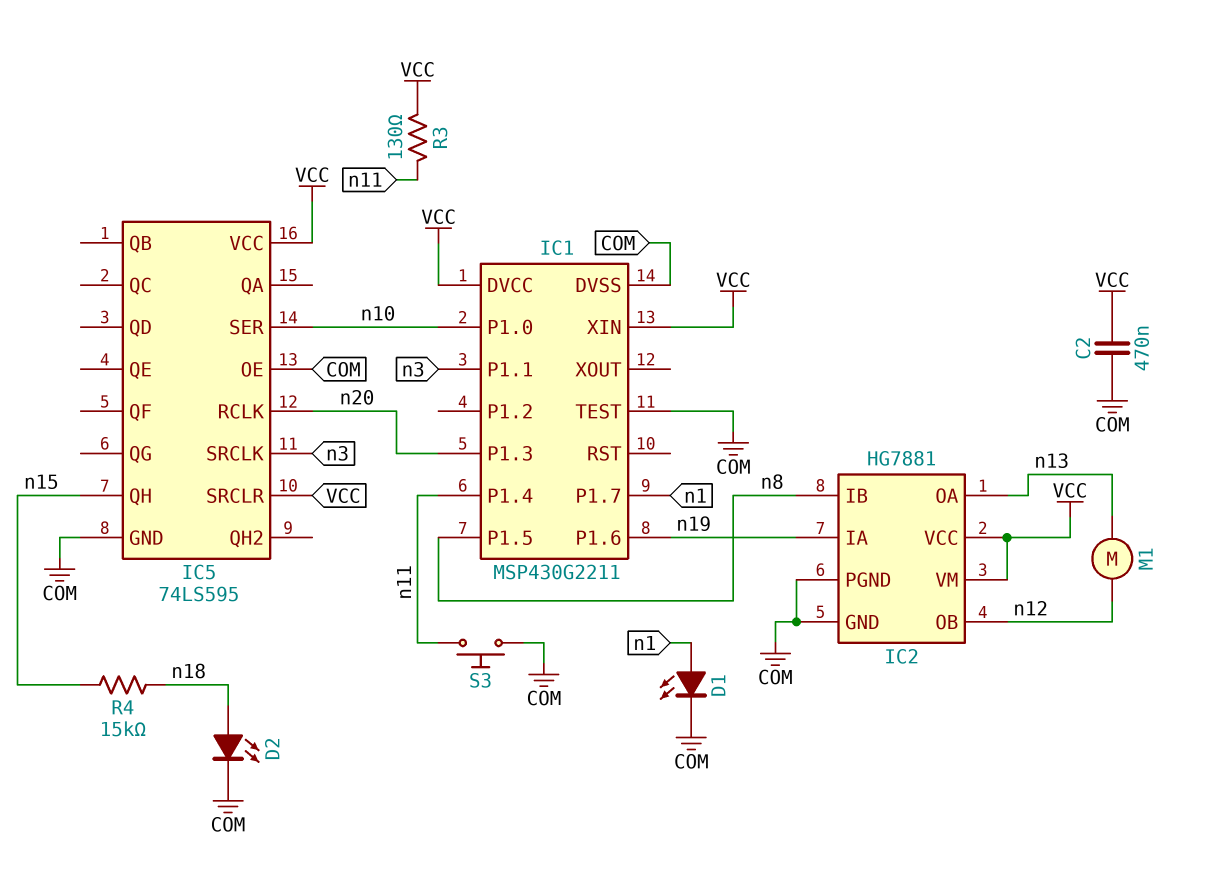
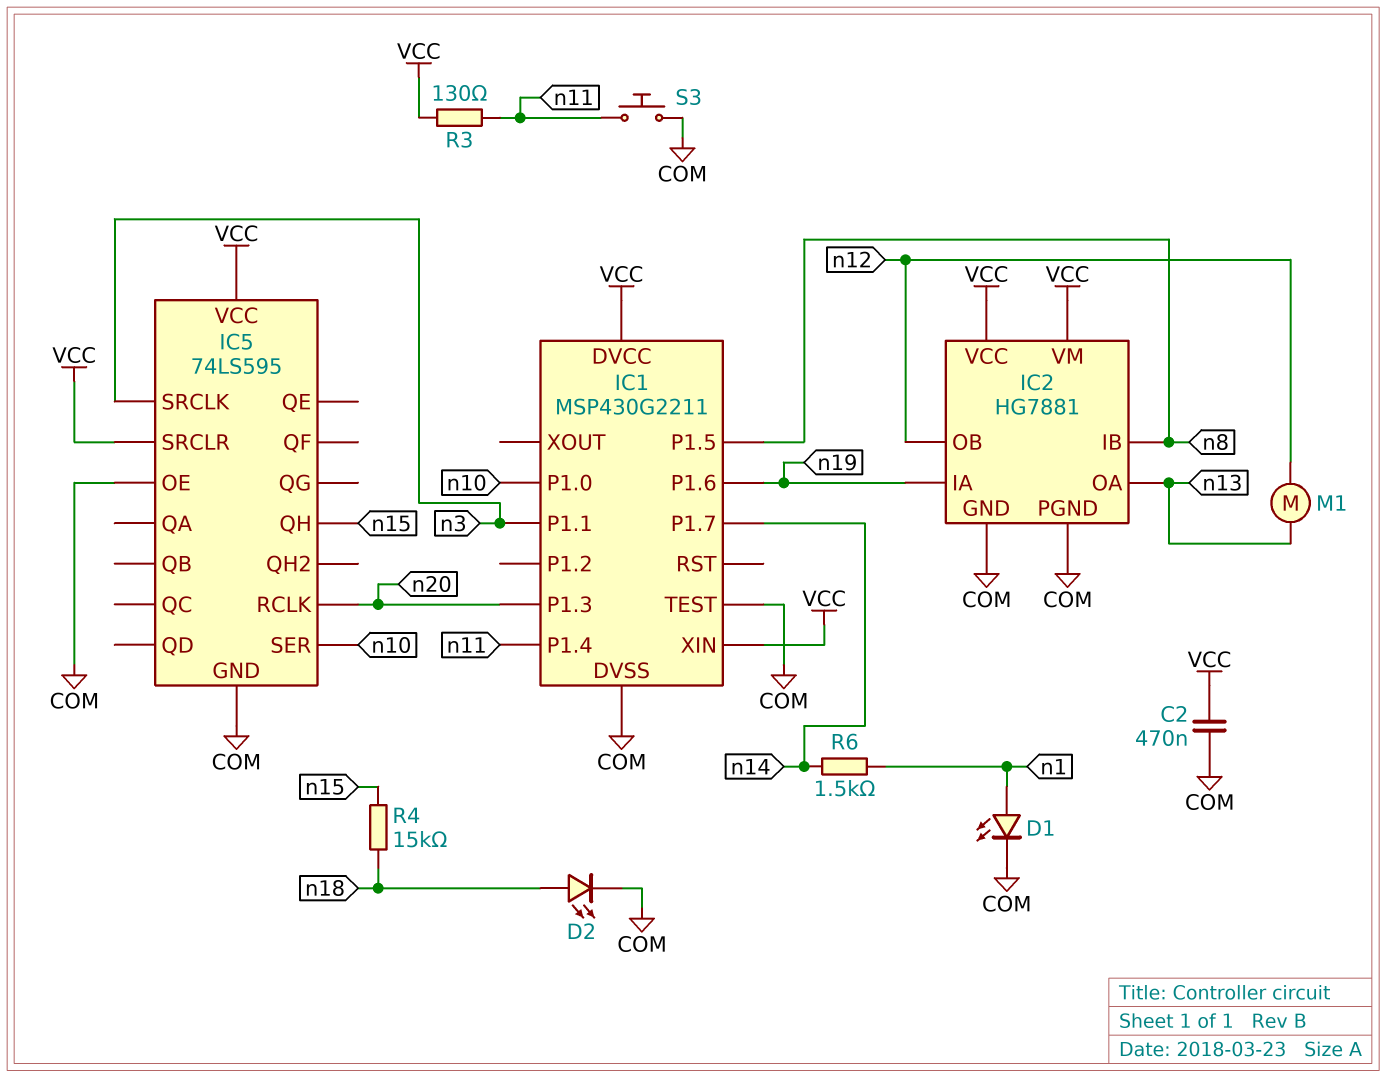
IC1 pin P1.7: n1 -> n14
R6: none -> 1.5k (n1, n14)

